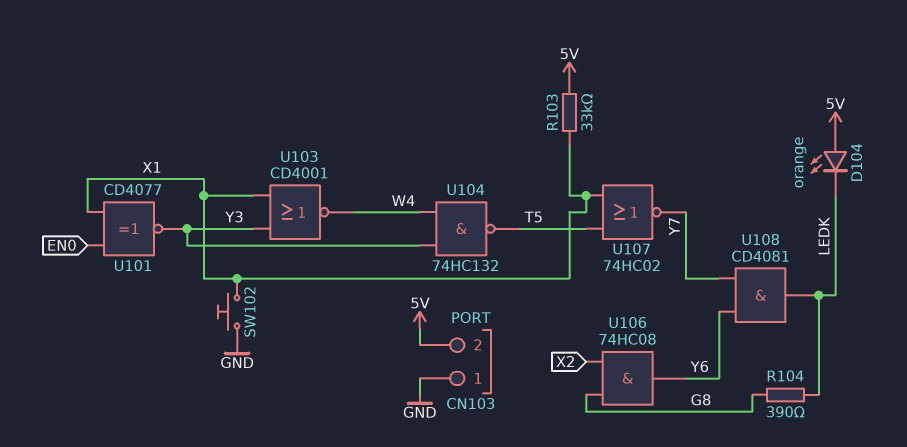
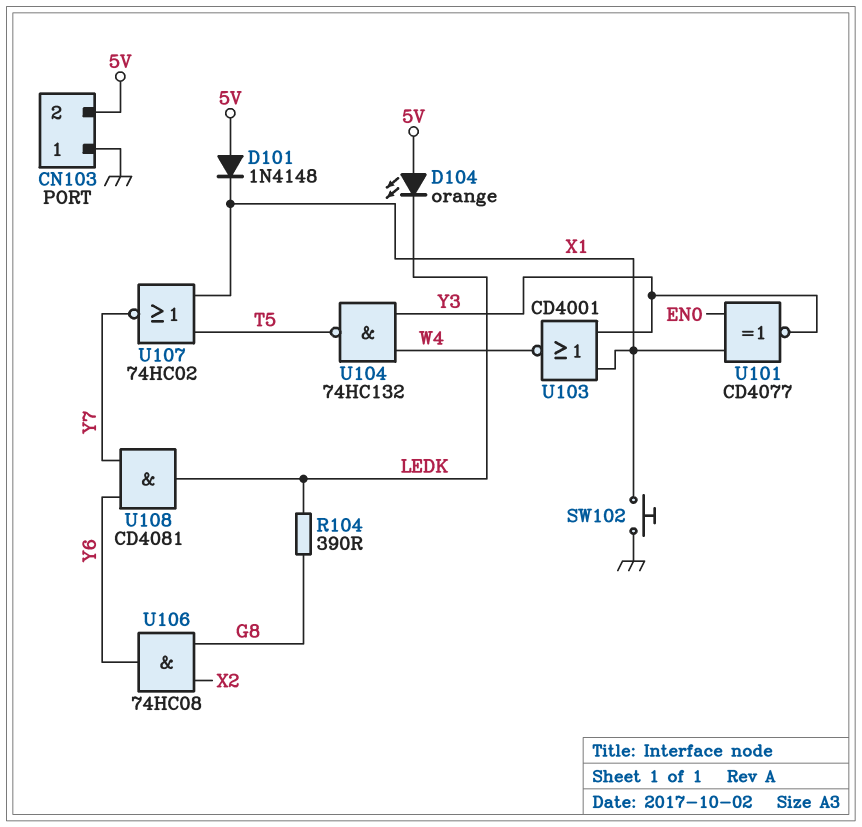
D101: none -> diode 1N4148 (A 5V, K X1)
R103: 33k (5V, X1) -> none

